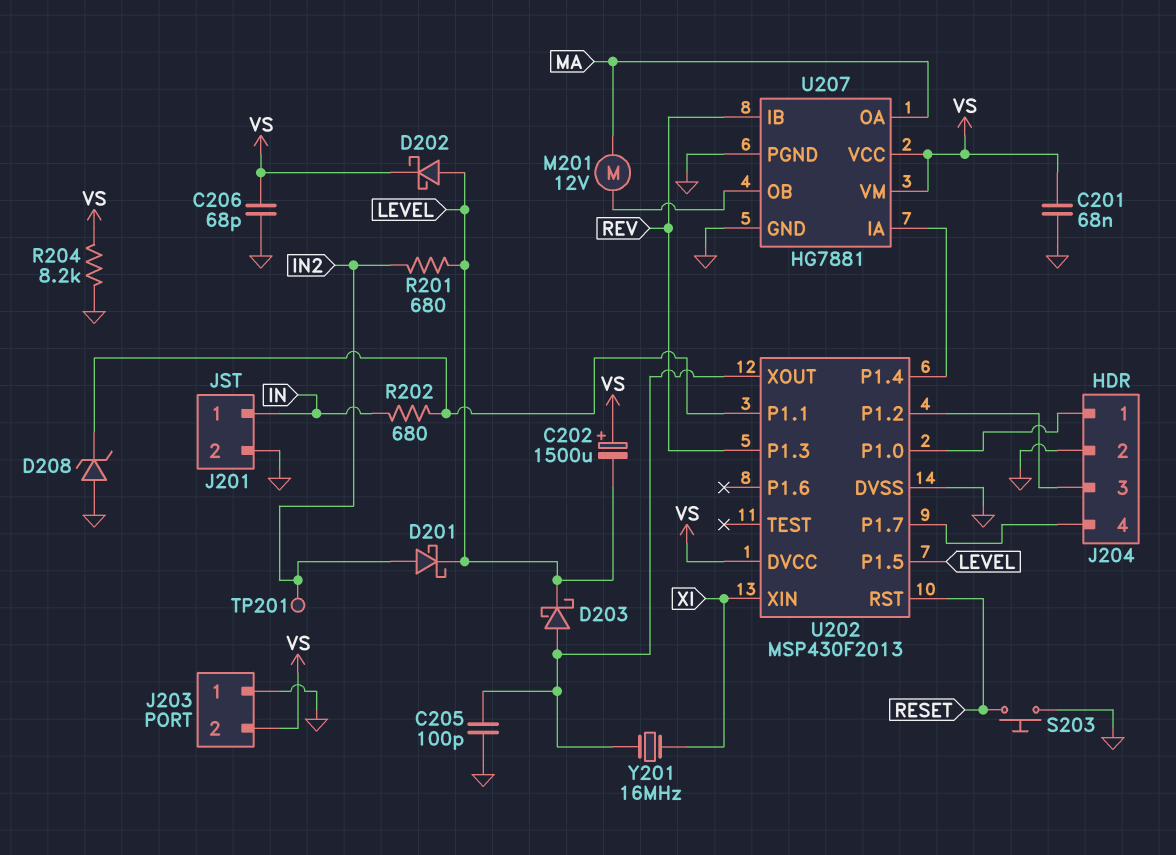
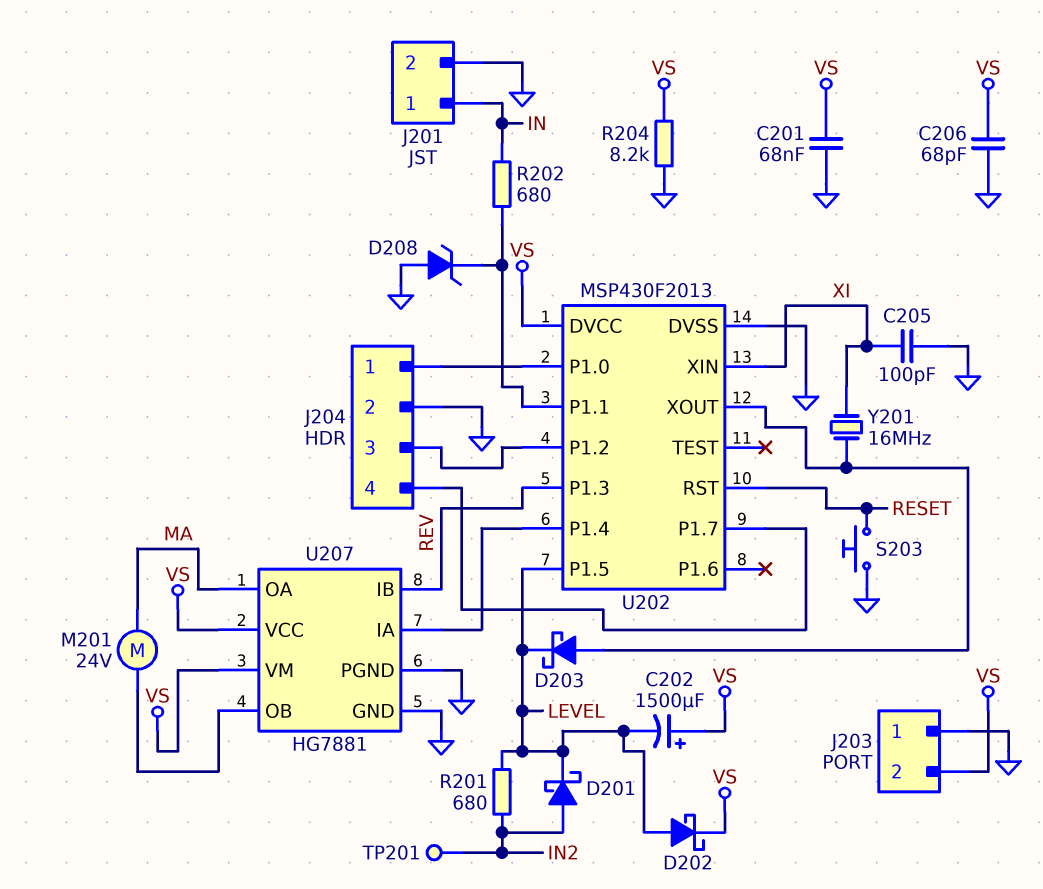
C205: 100pF (GND, U202/XOUT) -> 100pF (GND, XI)
M201: motor 12V (MA, U207/OB) -> motor 24V (MA, U207/OB)

